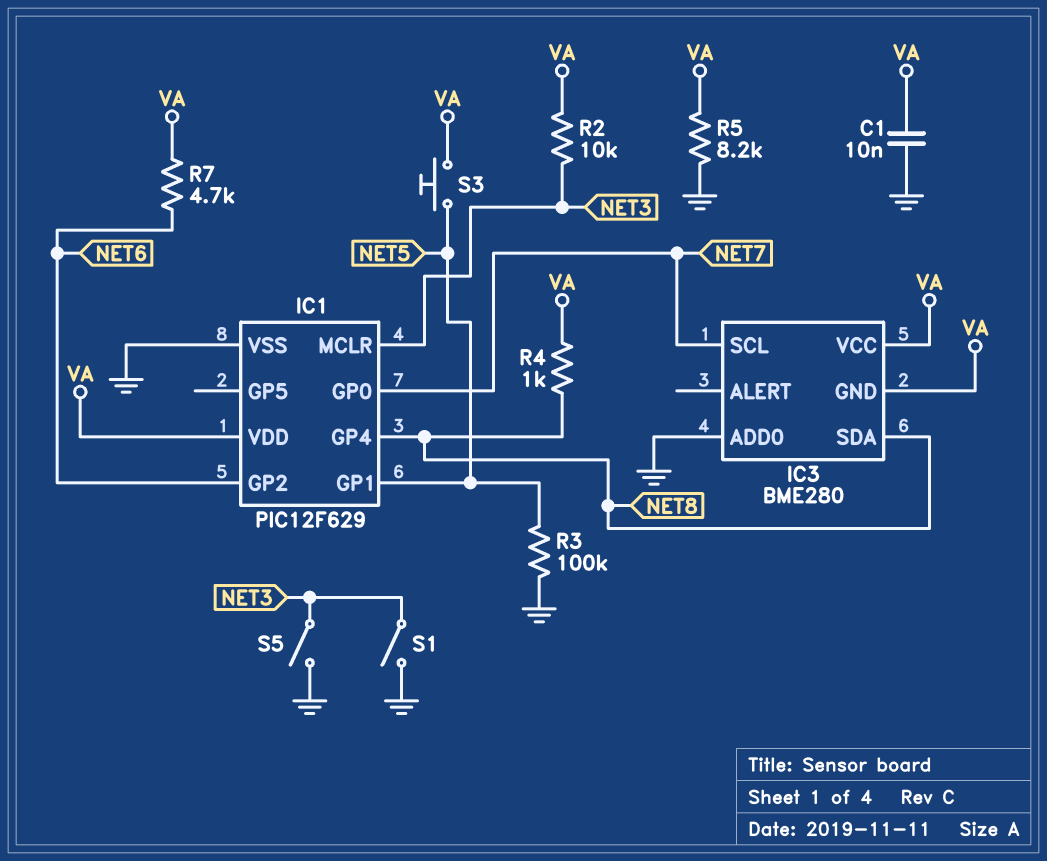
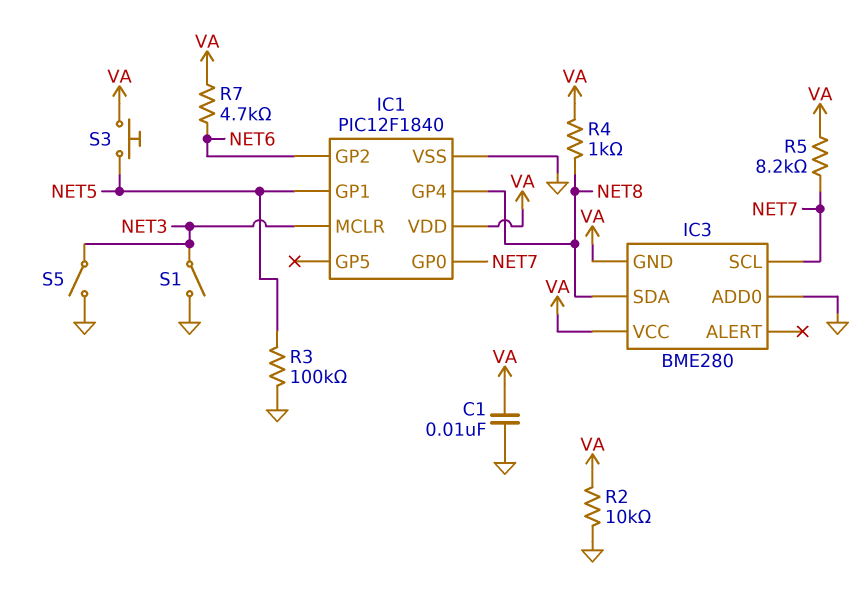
IC1: PIC12F629 -> PIC12F1840
R2: 10k (NET3, VA) -> 10k (GND, VA)
R5: 8.2k (GND, VA) -> 8.2k (NET7, VA)

